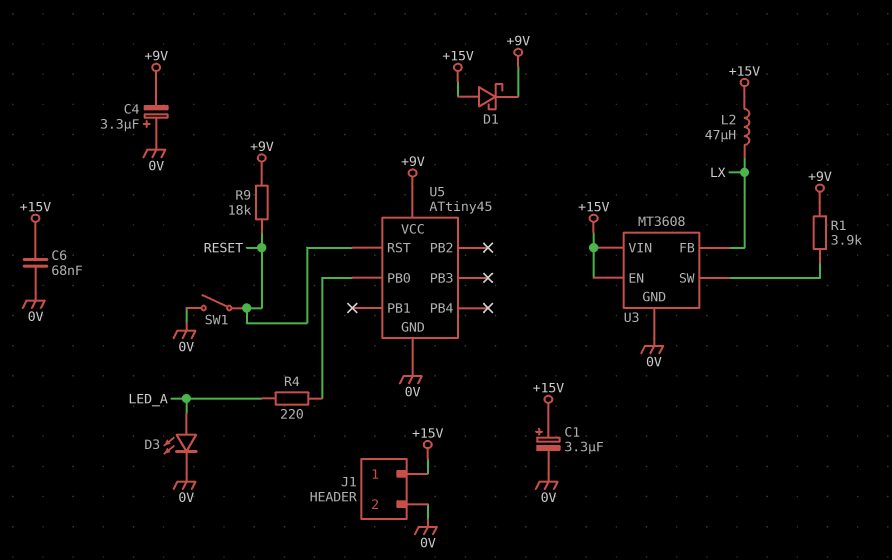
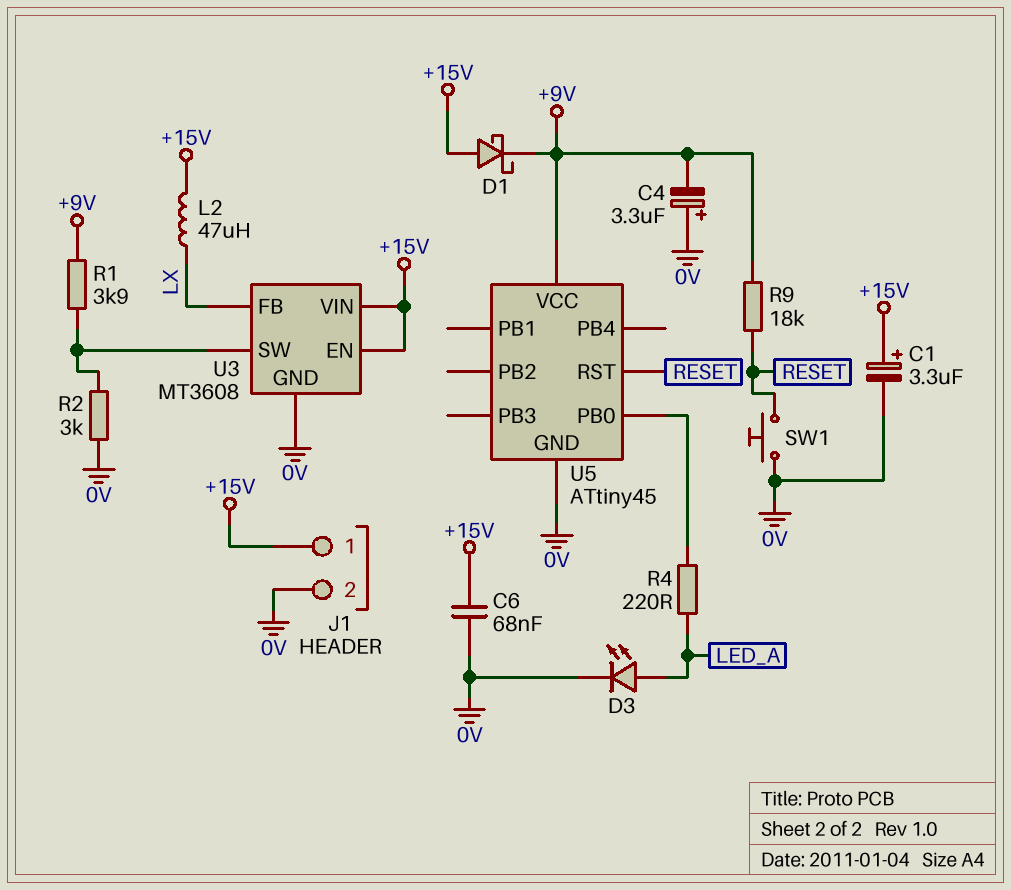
R2: none -> 3k (0V, U3/SW)
SW1: switch (0V, RESET) -> button (0V, RESET)

